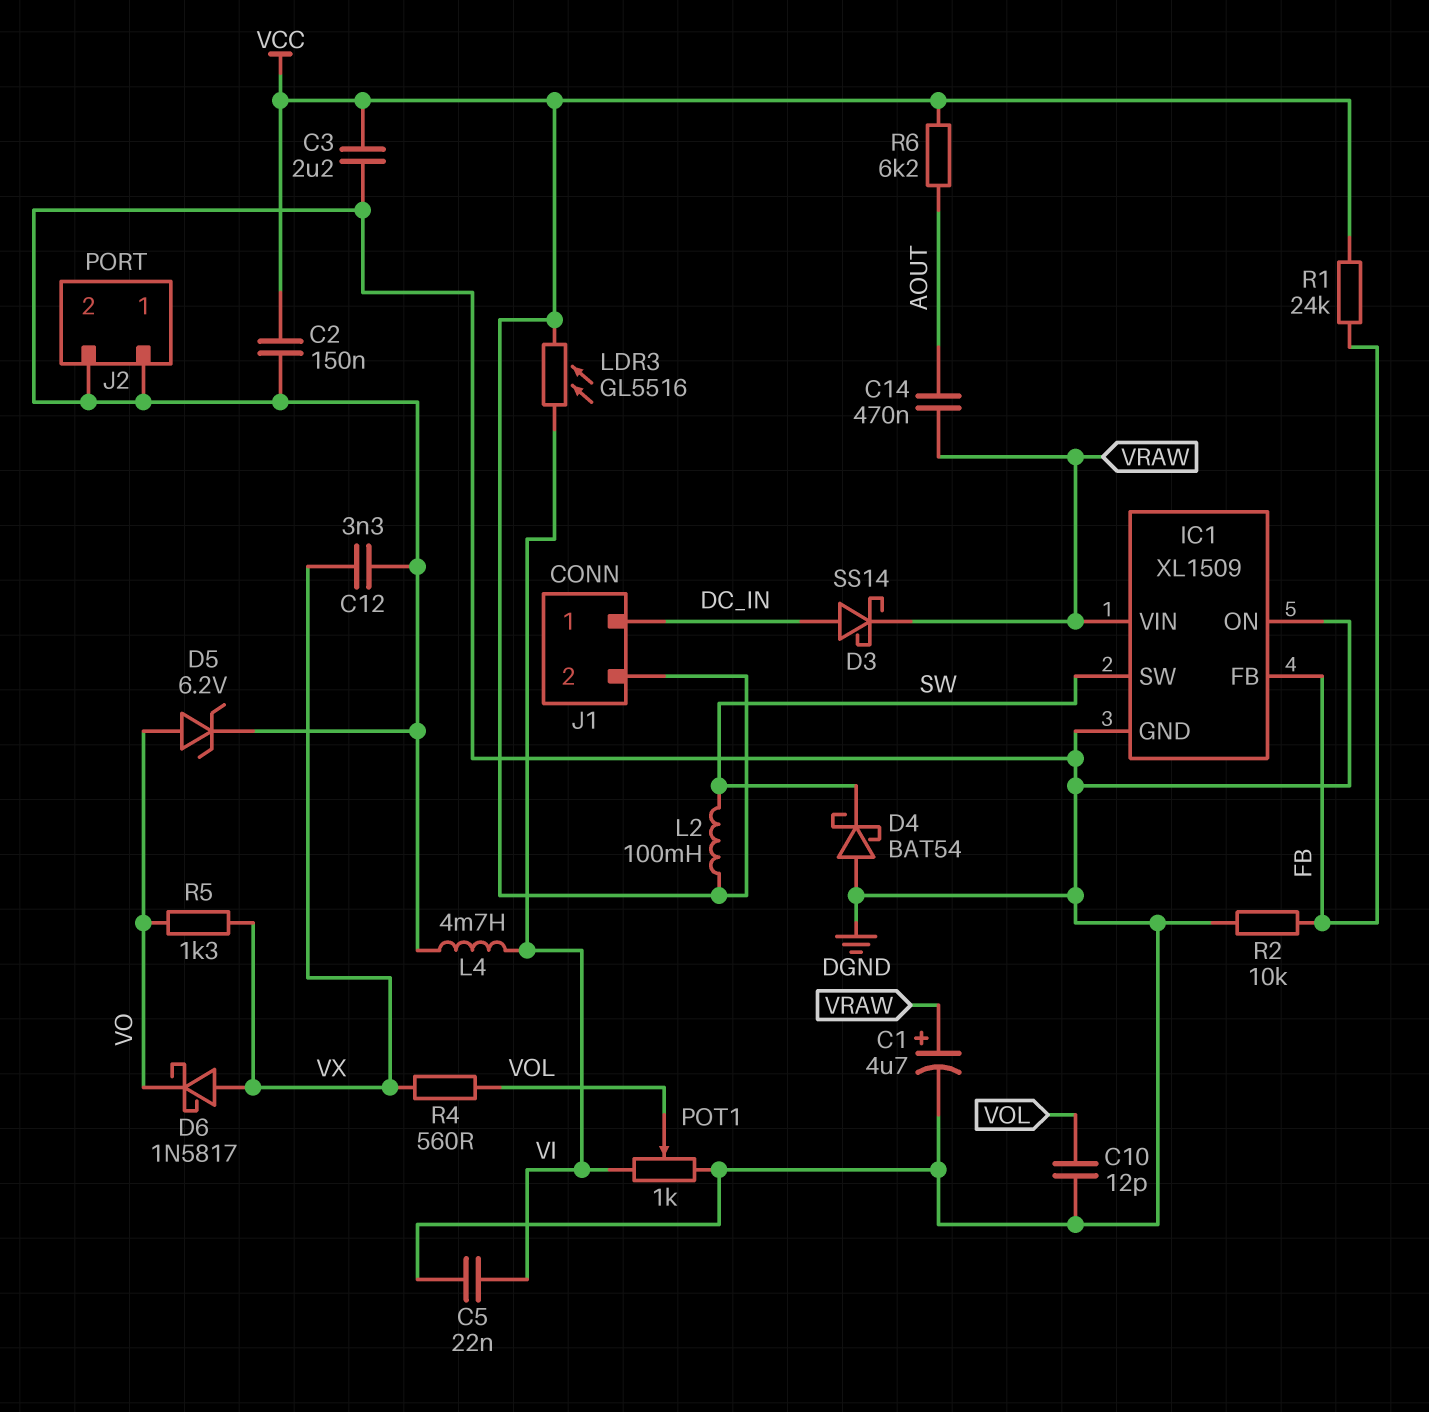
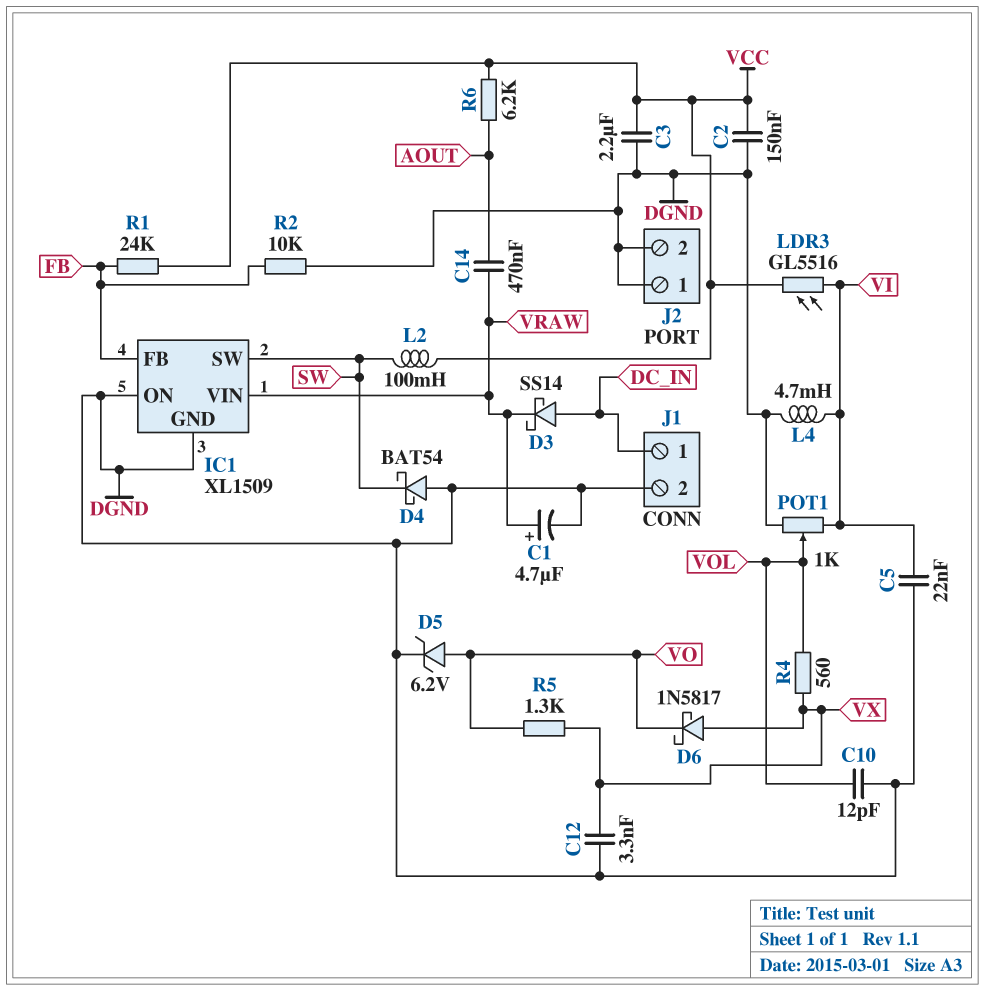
J1 pin 2: VCC -> DGND

